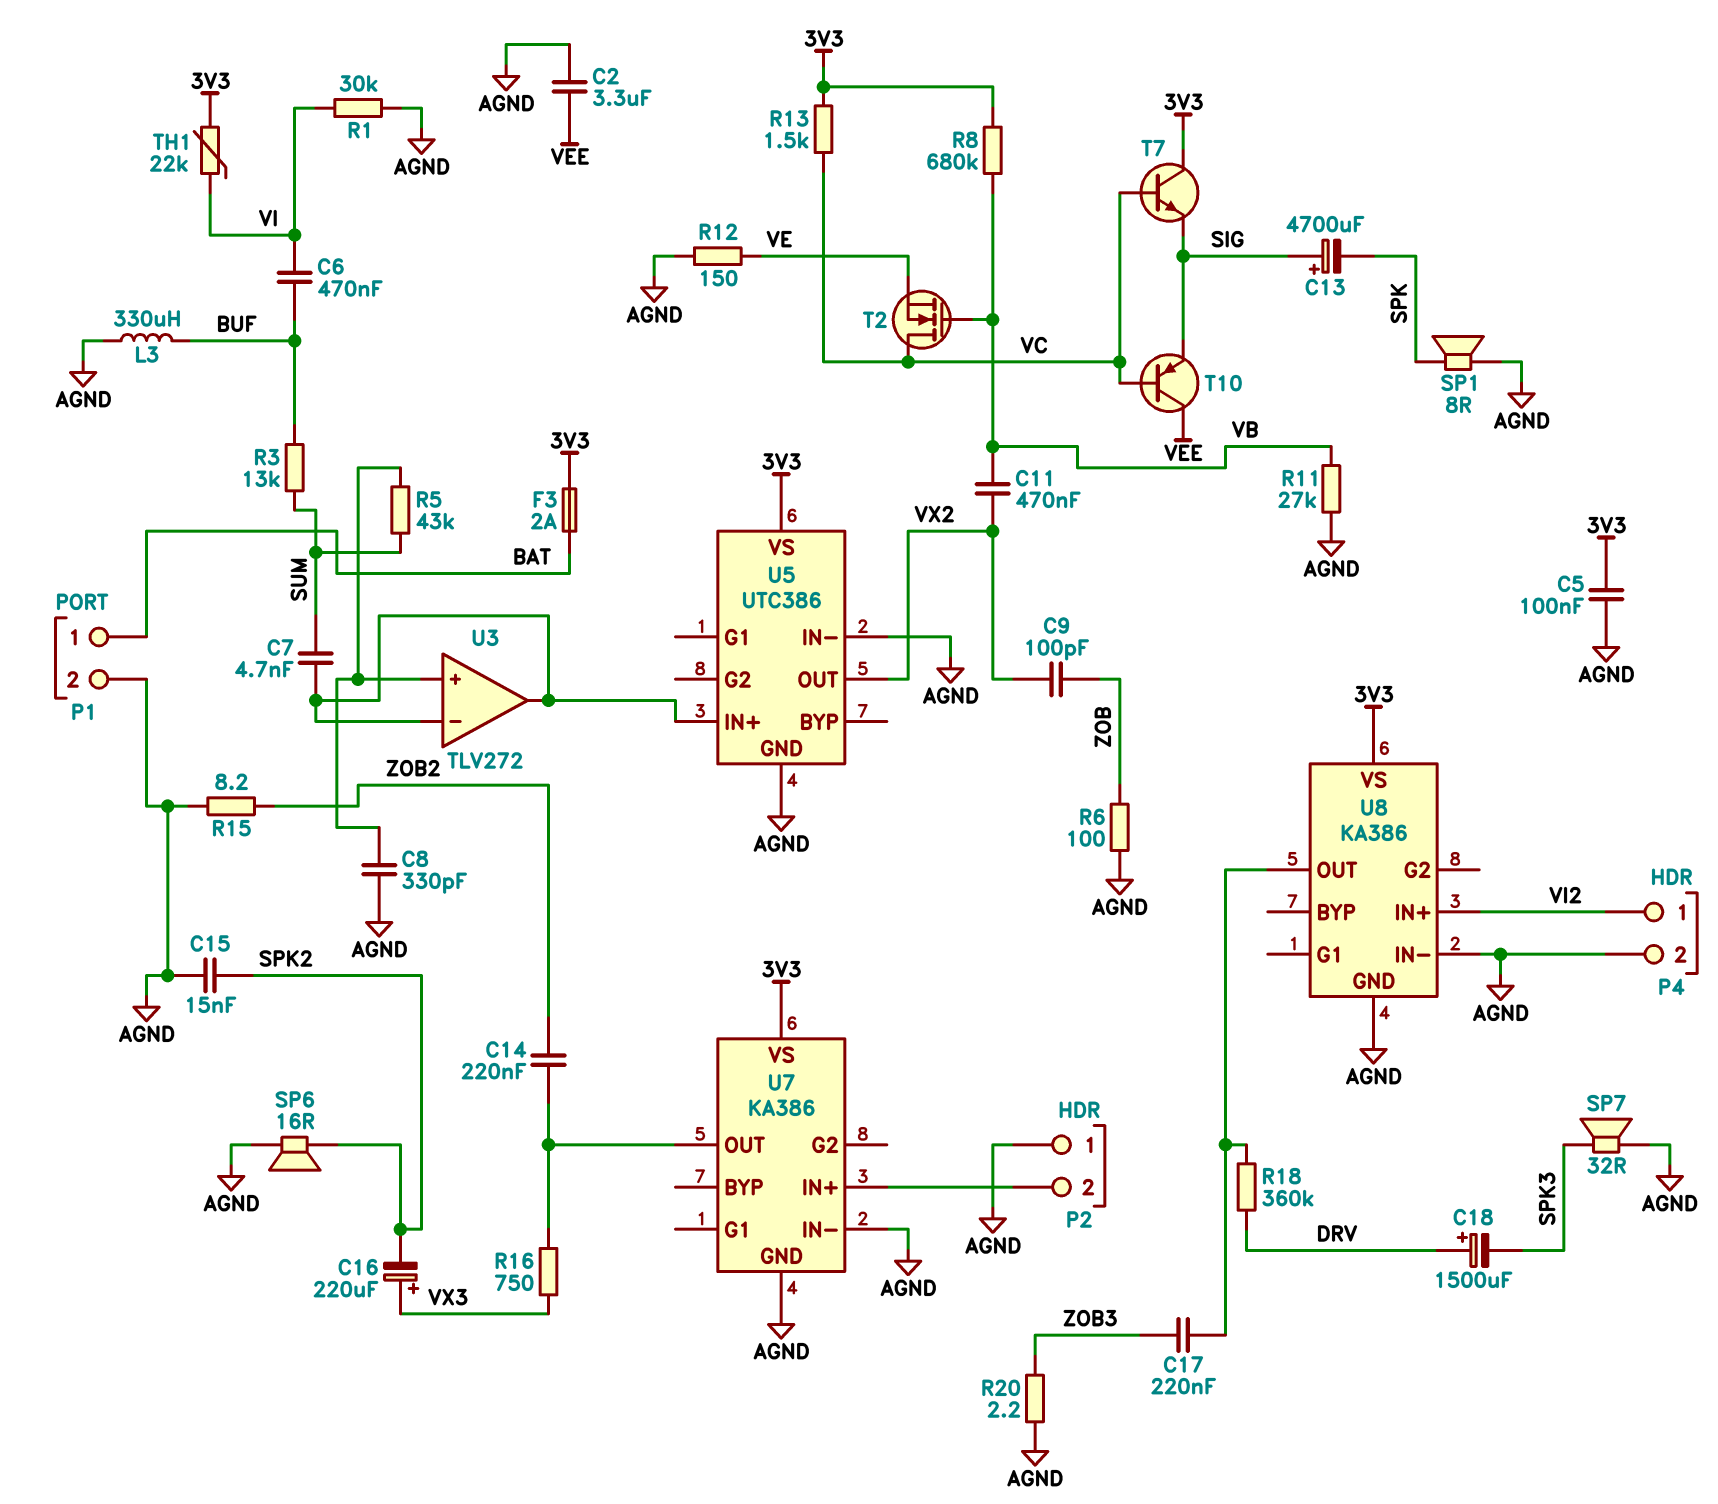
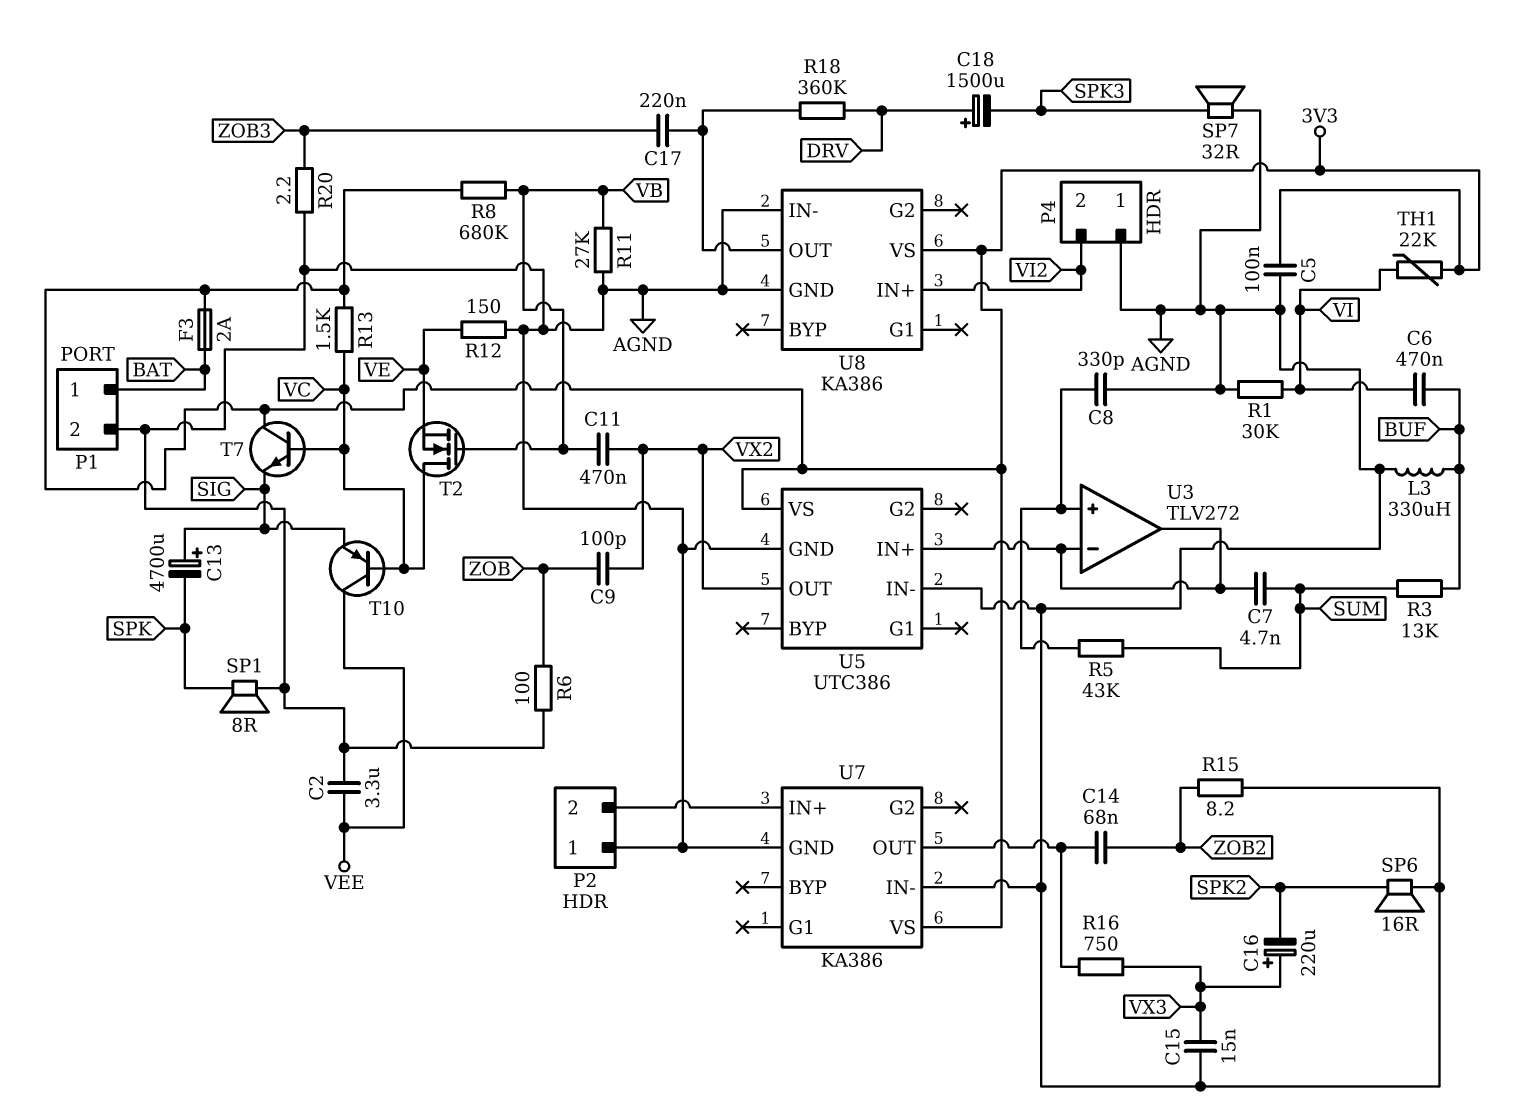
C14: 220nF (U7/OUT, ZOB2) -> 68nF (U7/OUT, ZOB2)
C15: 15nF (AGND, SPK2) -> 15nF (AGND, VX3)
P4 pin 1: VI2 -> AGND
P4 pin 2: AGND -> VI2

